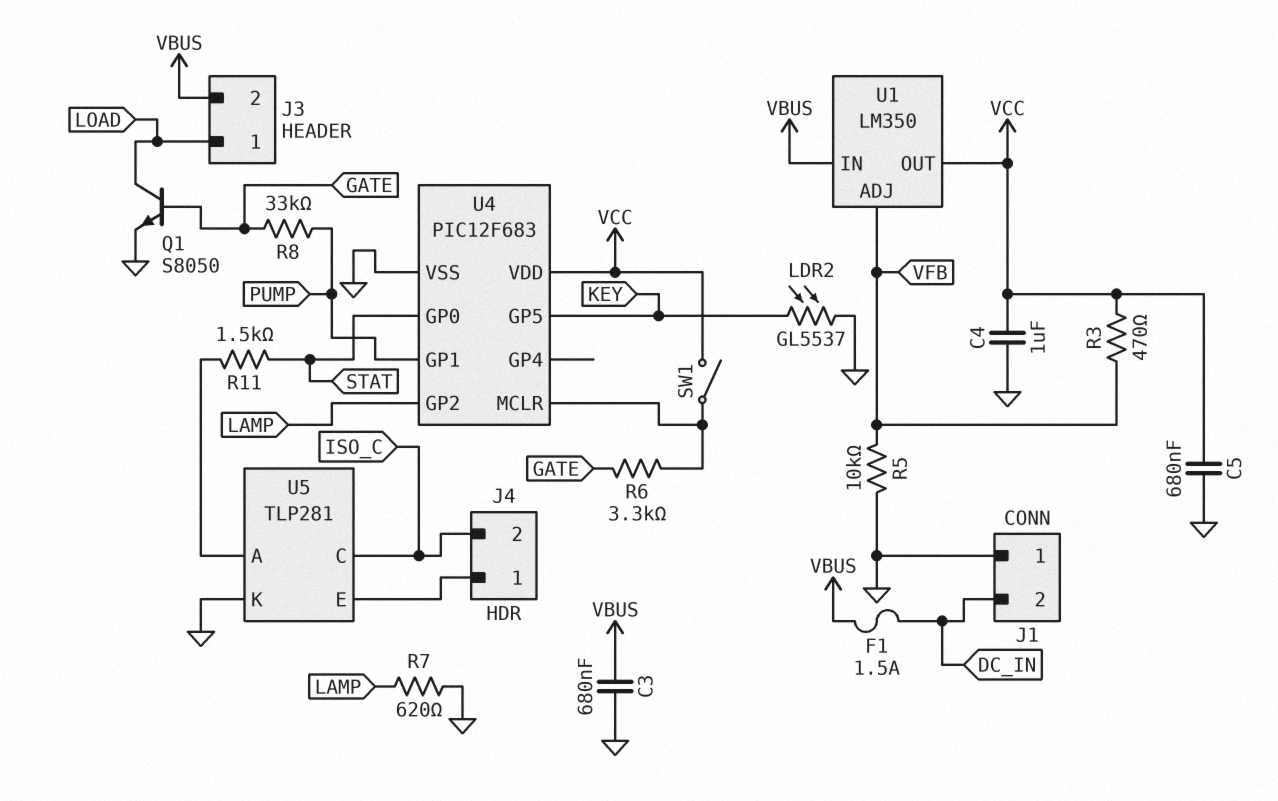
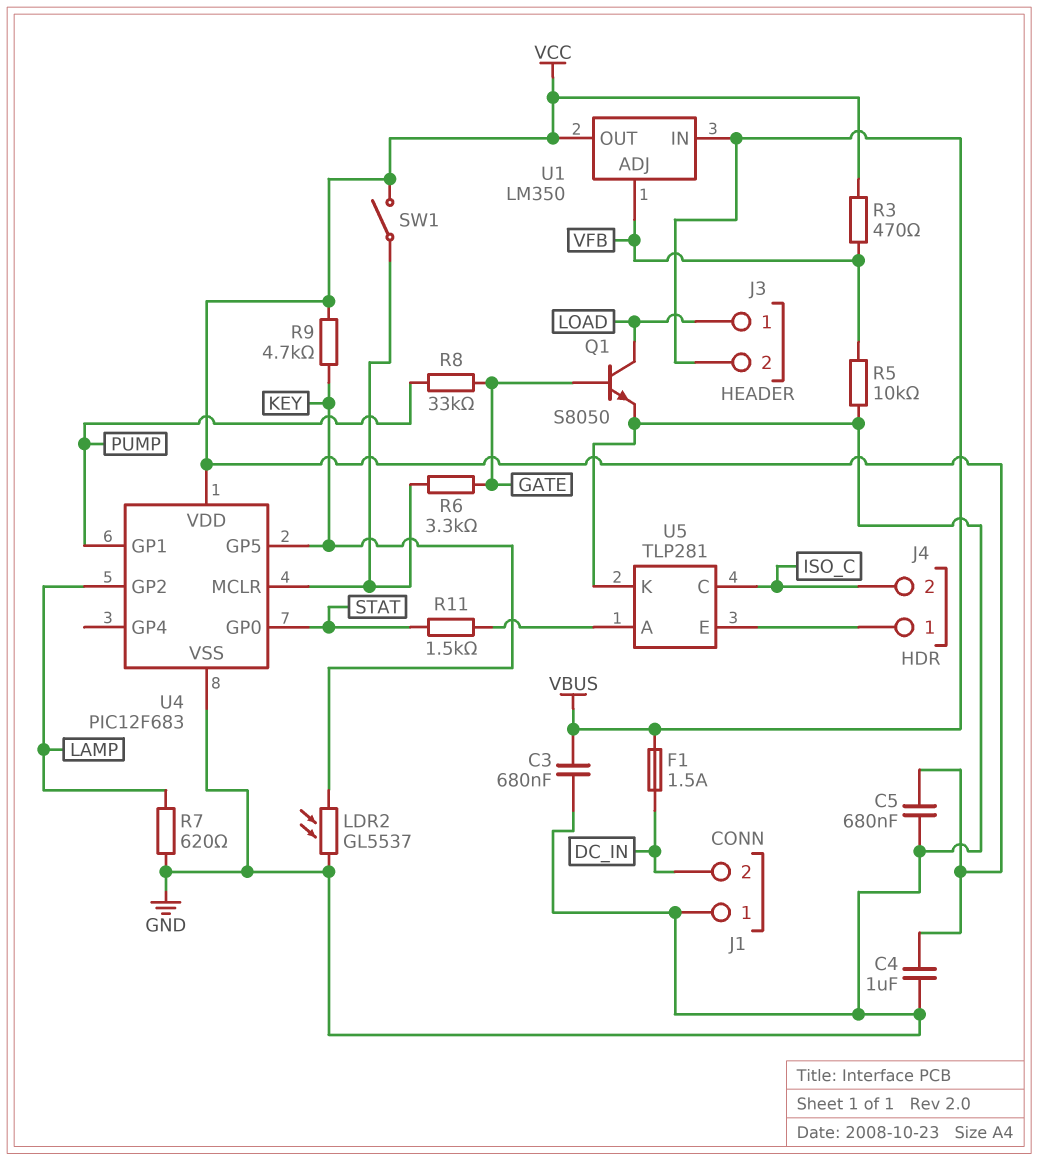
R9: none -> 4.7k (KEY, VCC)

